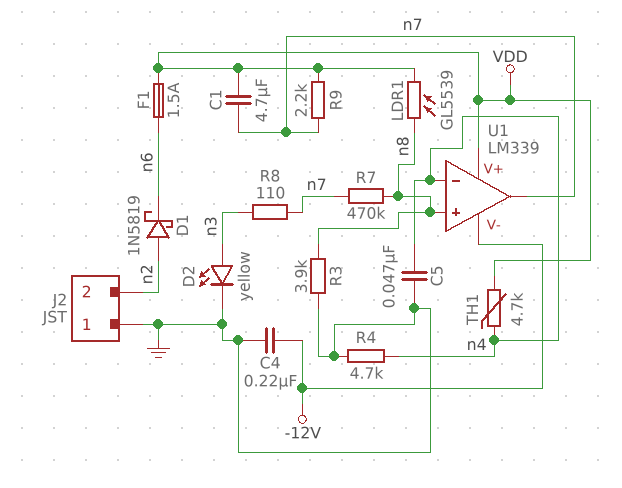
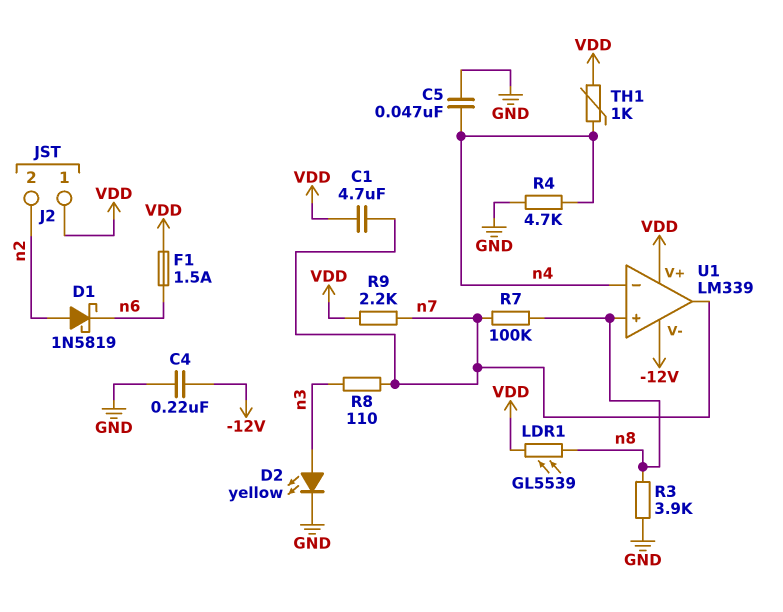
J2 pin 1: GND -> VDD
R7: 470k (n7, n8) -> 100k (n7, n8)
TH1: 4.7k (VDD, n4) -> 1k (VDD, n4)

